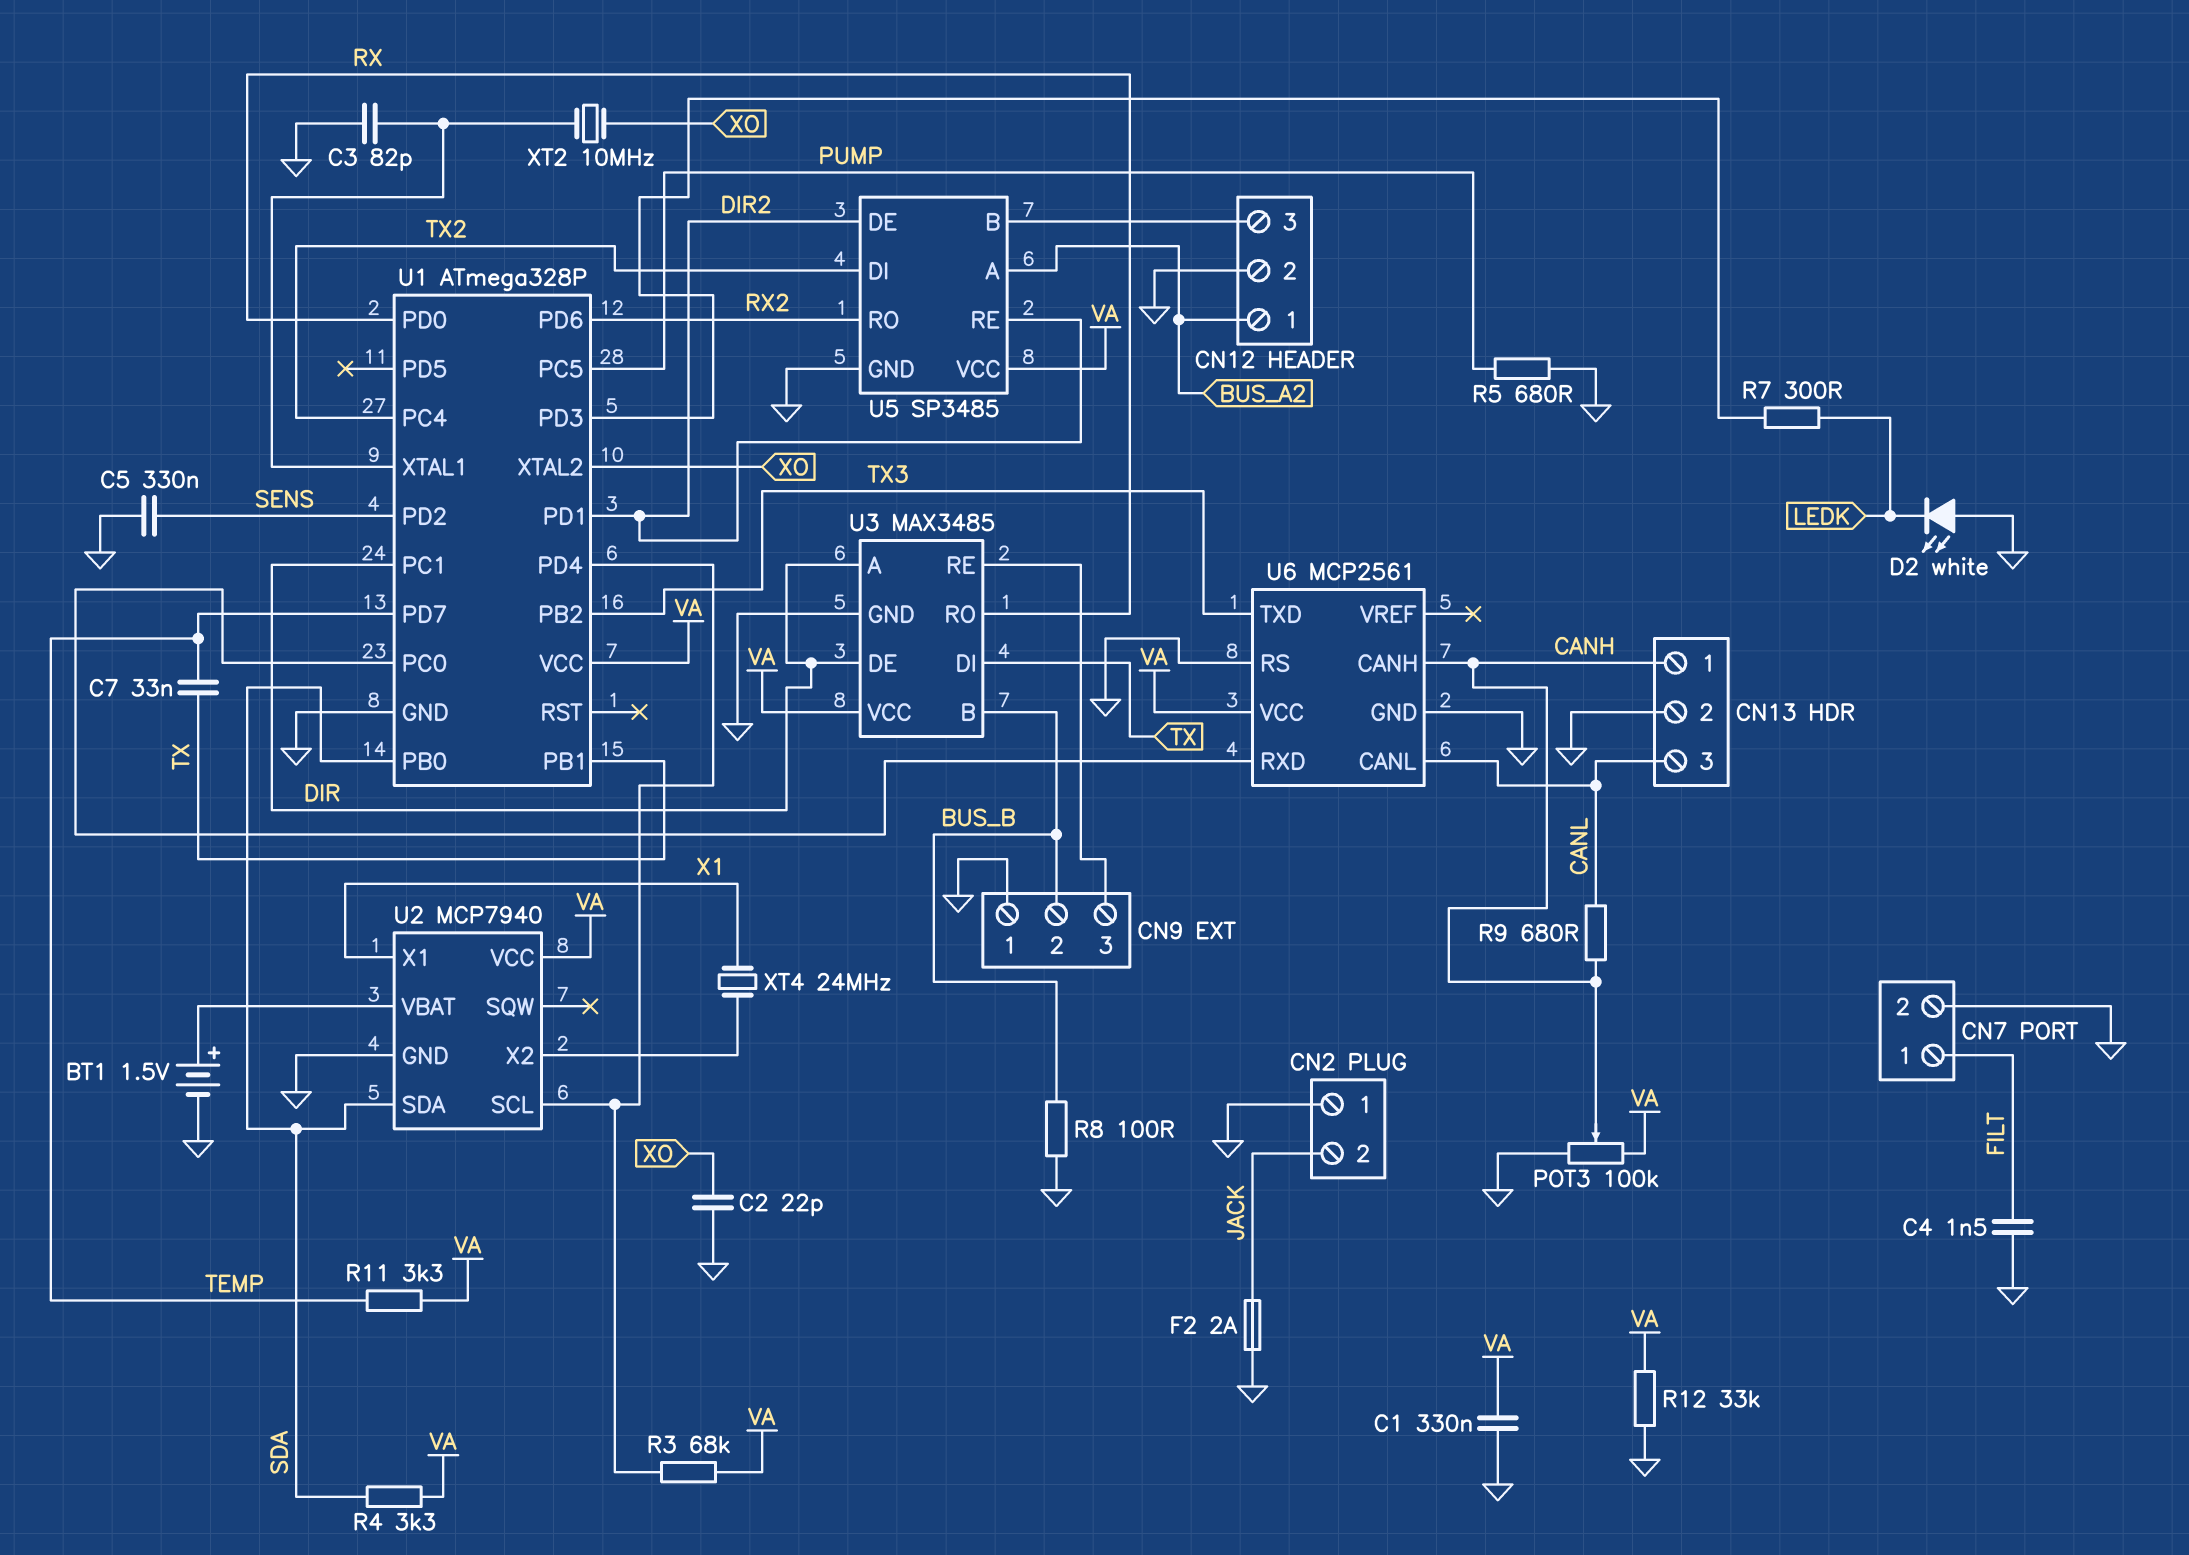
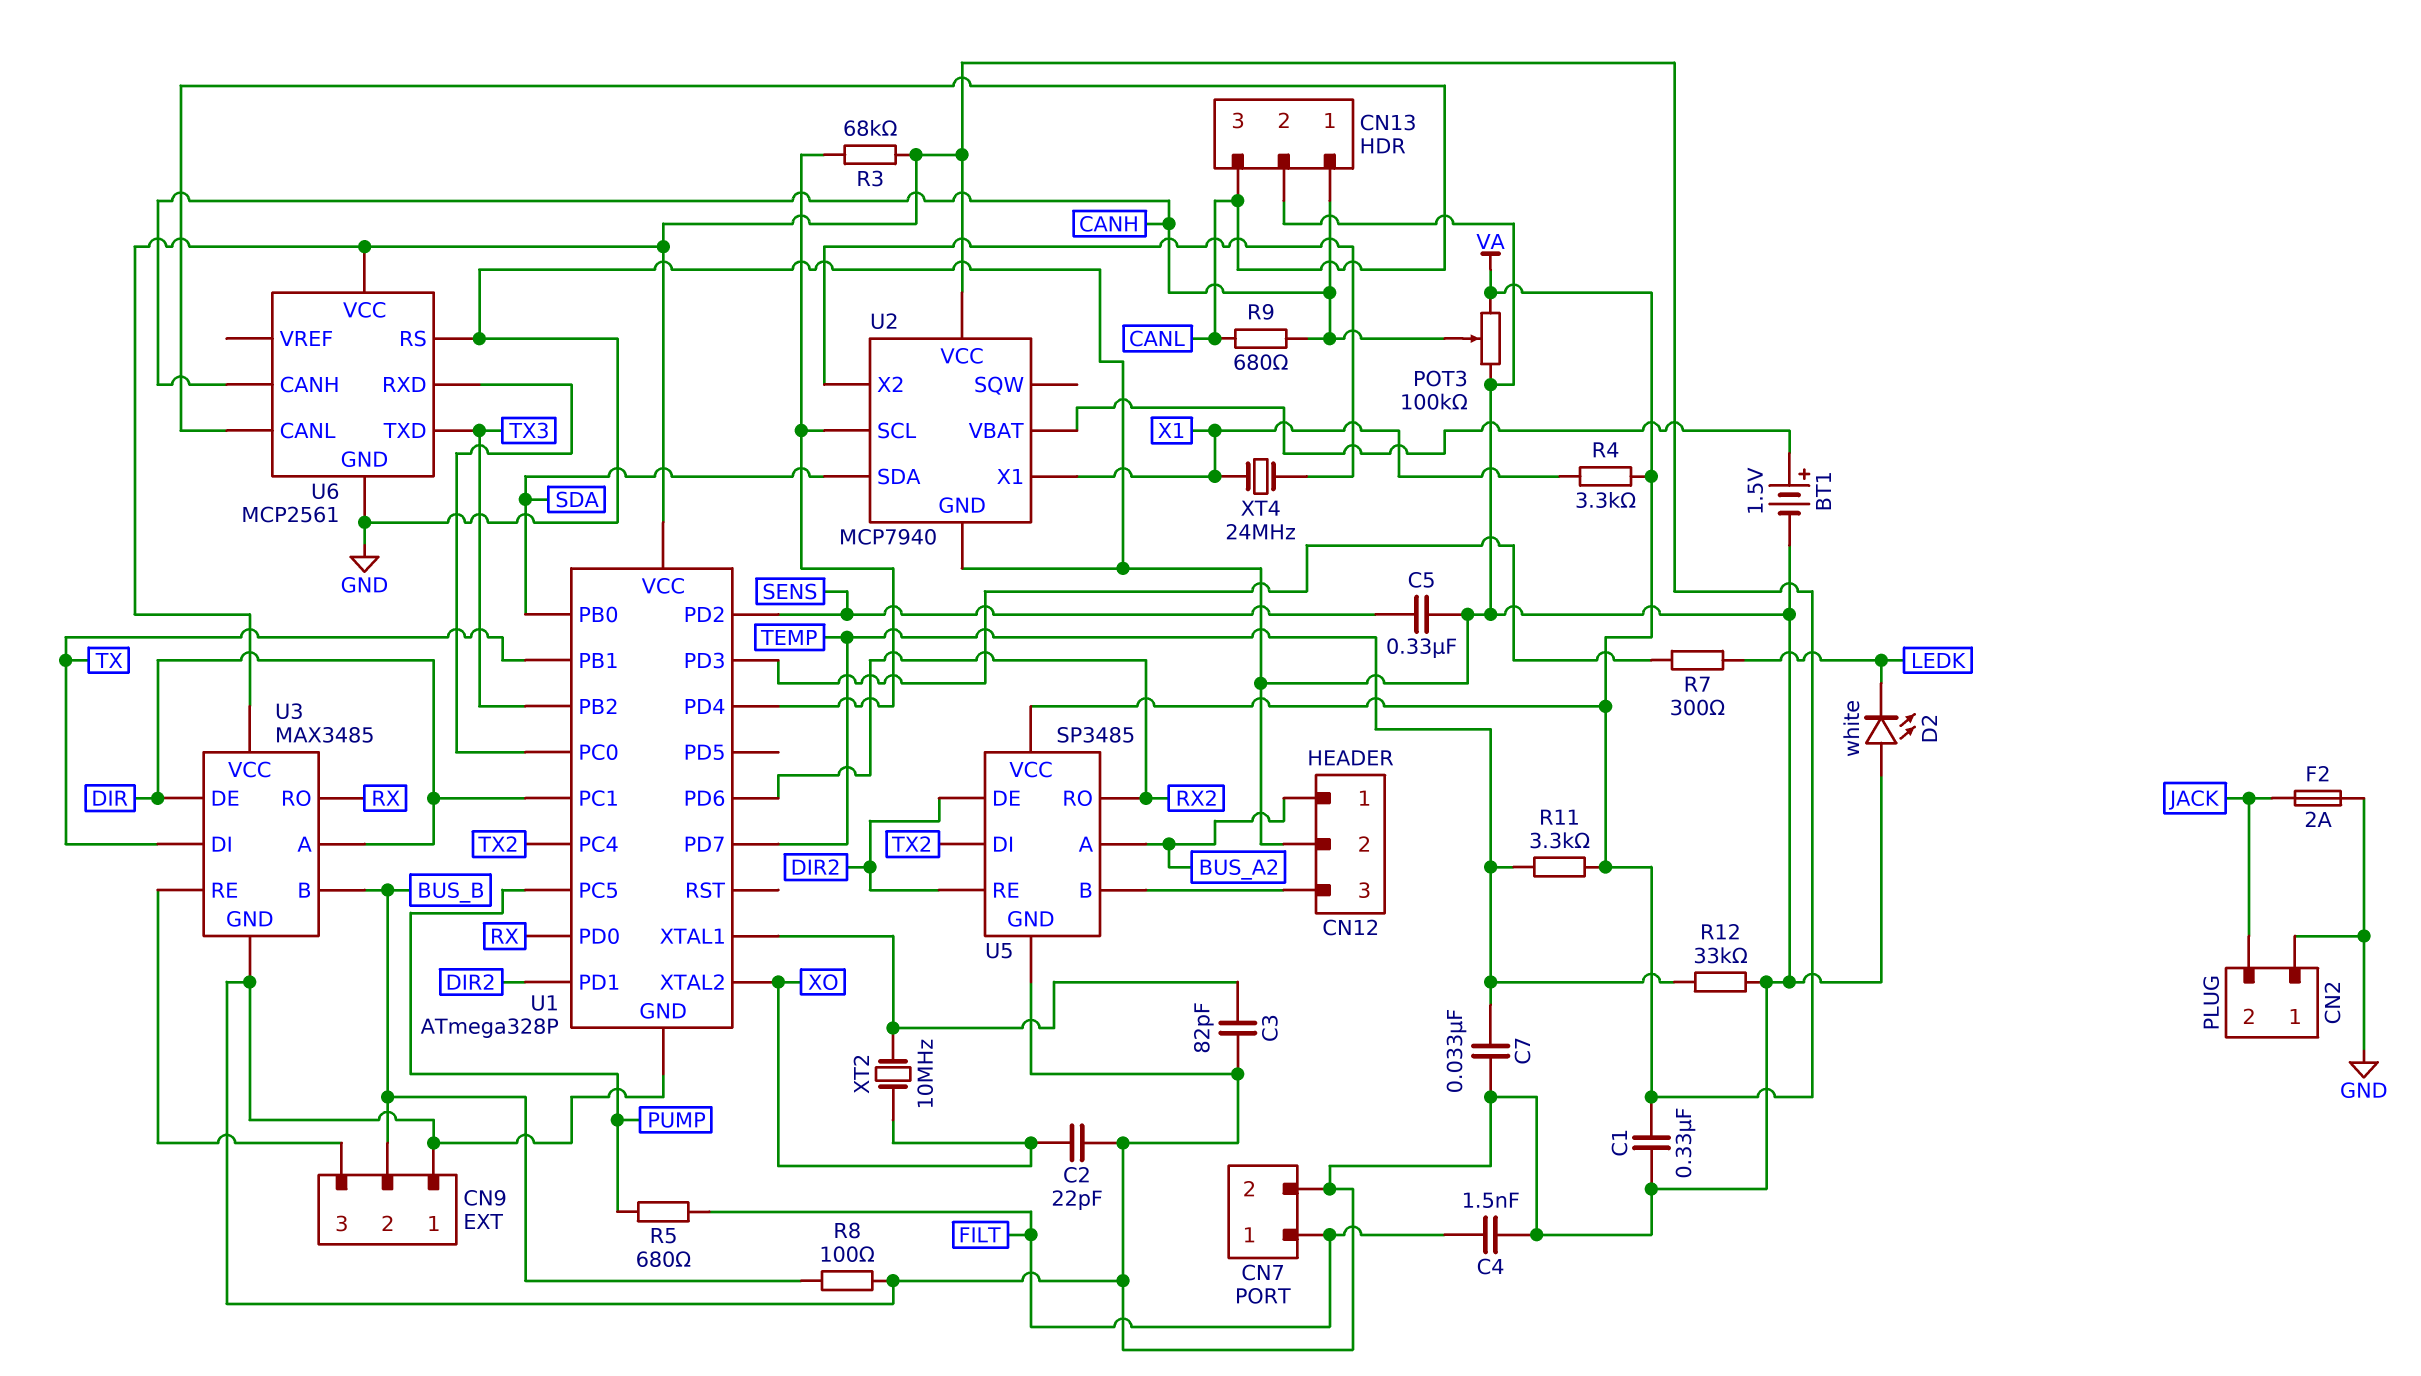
C7: 33nF (TEMP, TX) -> 33nF (GND, TEMP)
R4: 3.3k (SDA, VA) -> 3.3k (VA, X1)
R5: 680 (GND, PUMP) -> 680 (FILT, PUMP)
R12: 33k (GND, VA) -> 33k (GND, TEMP)

